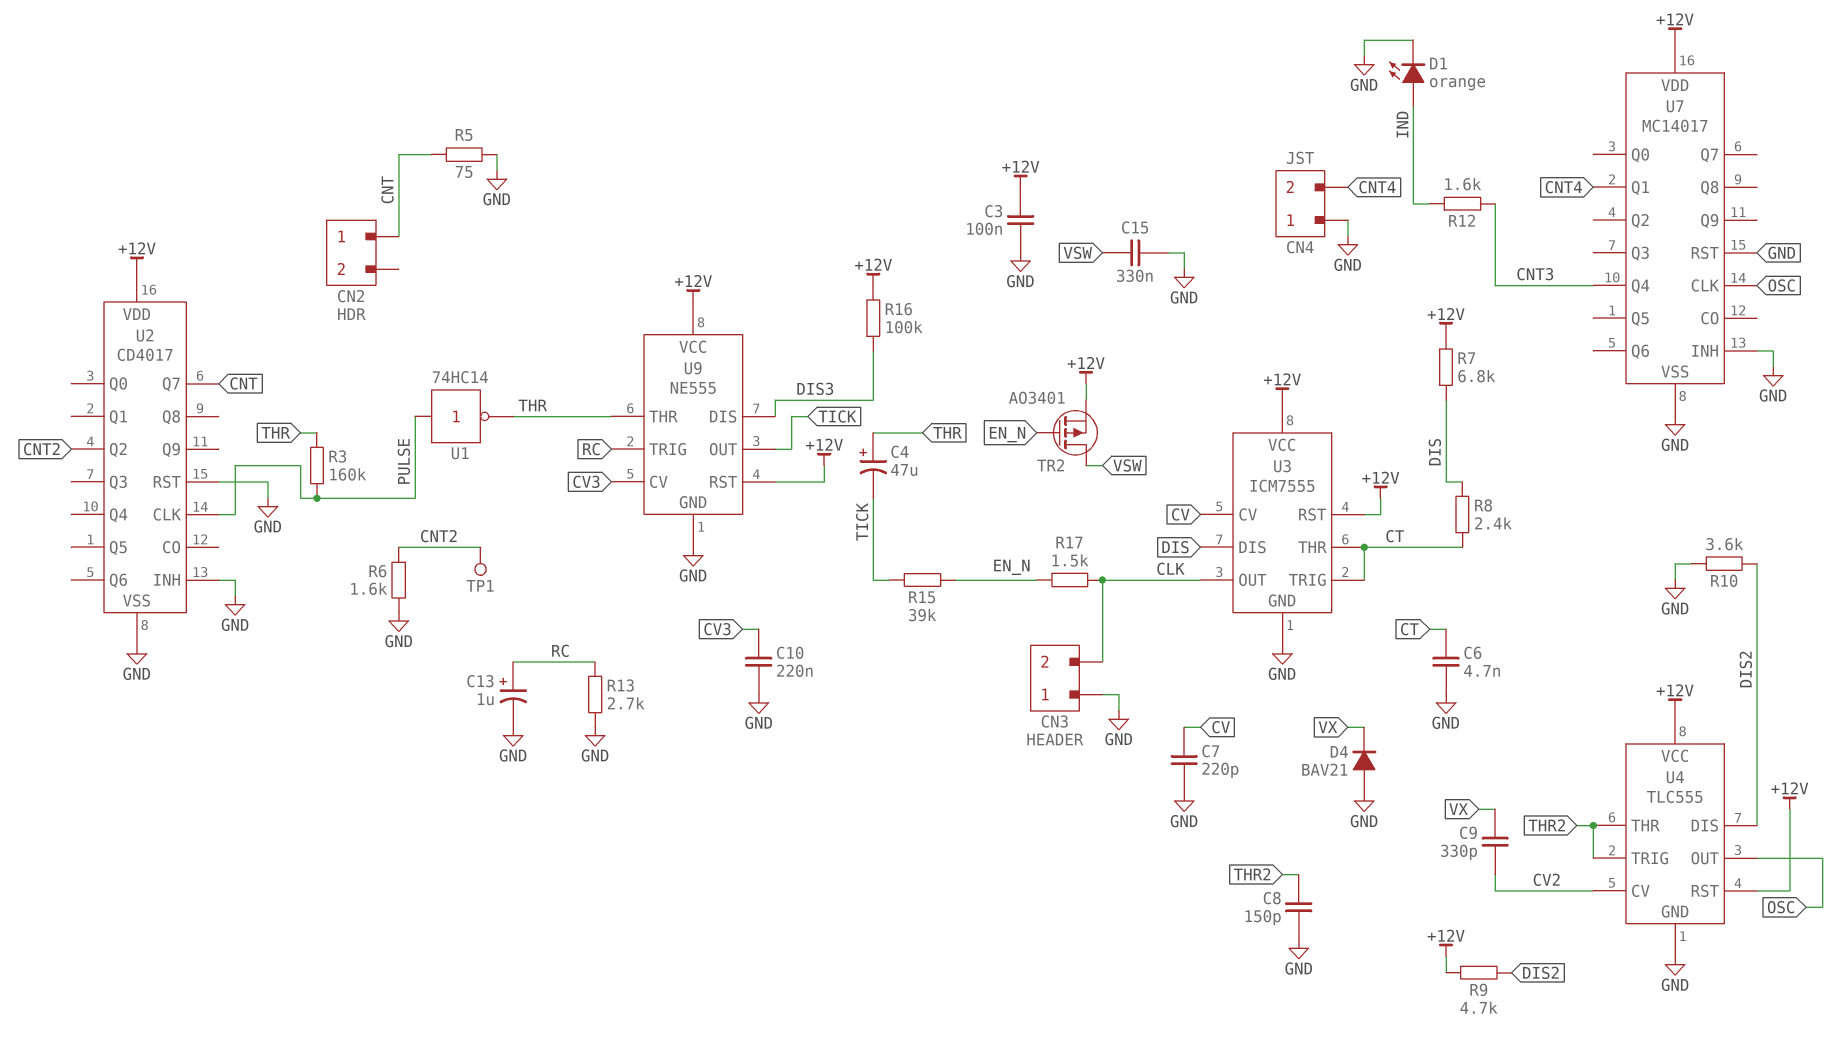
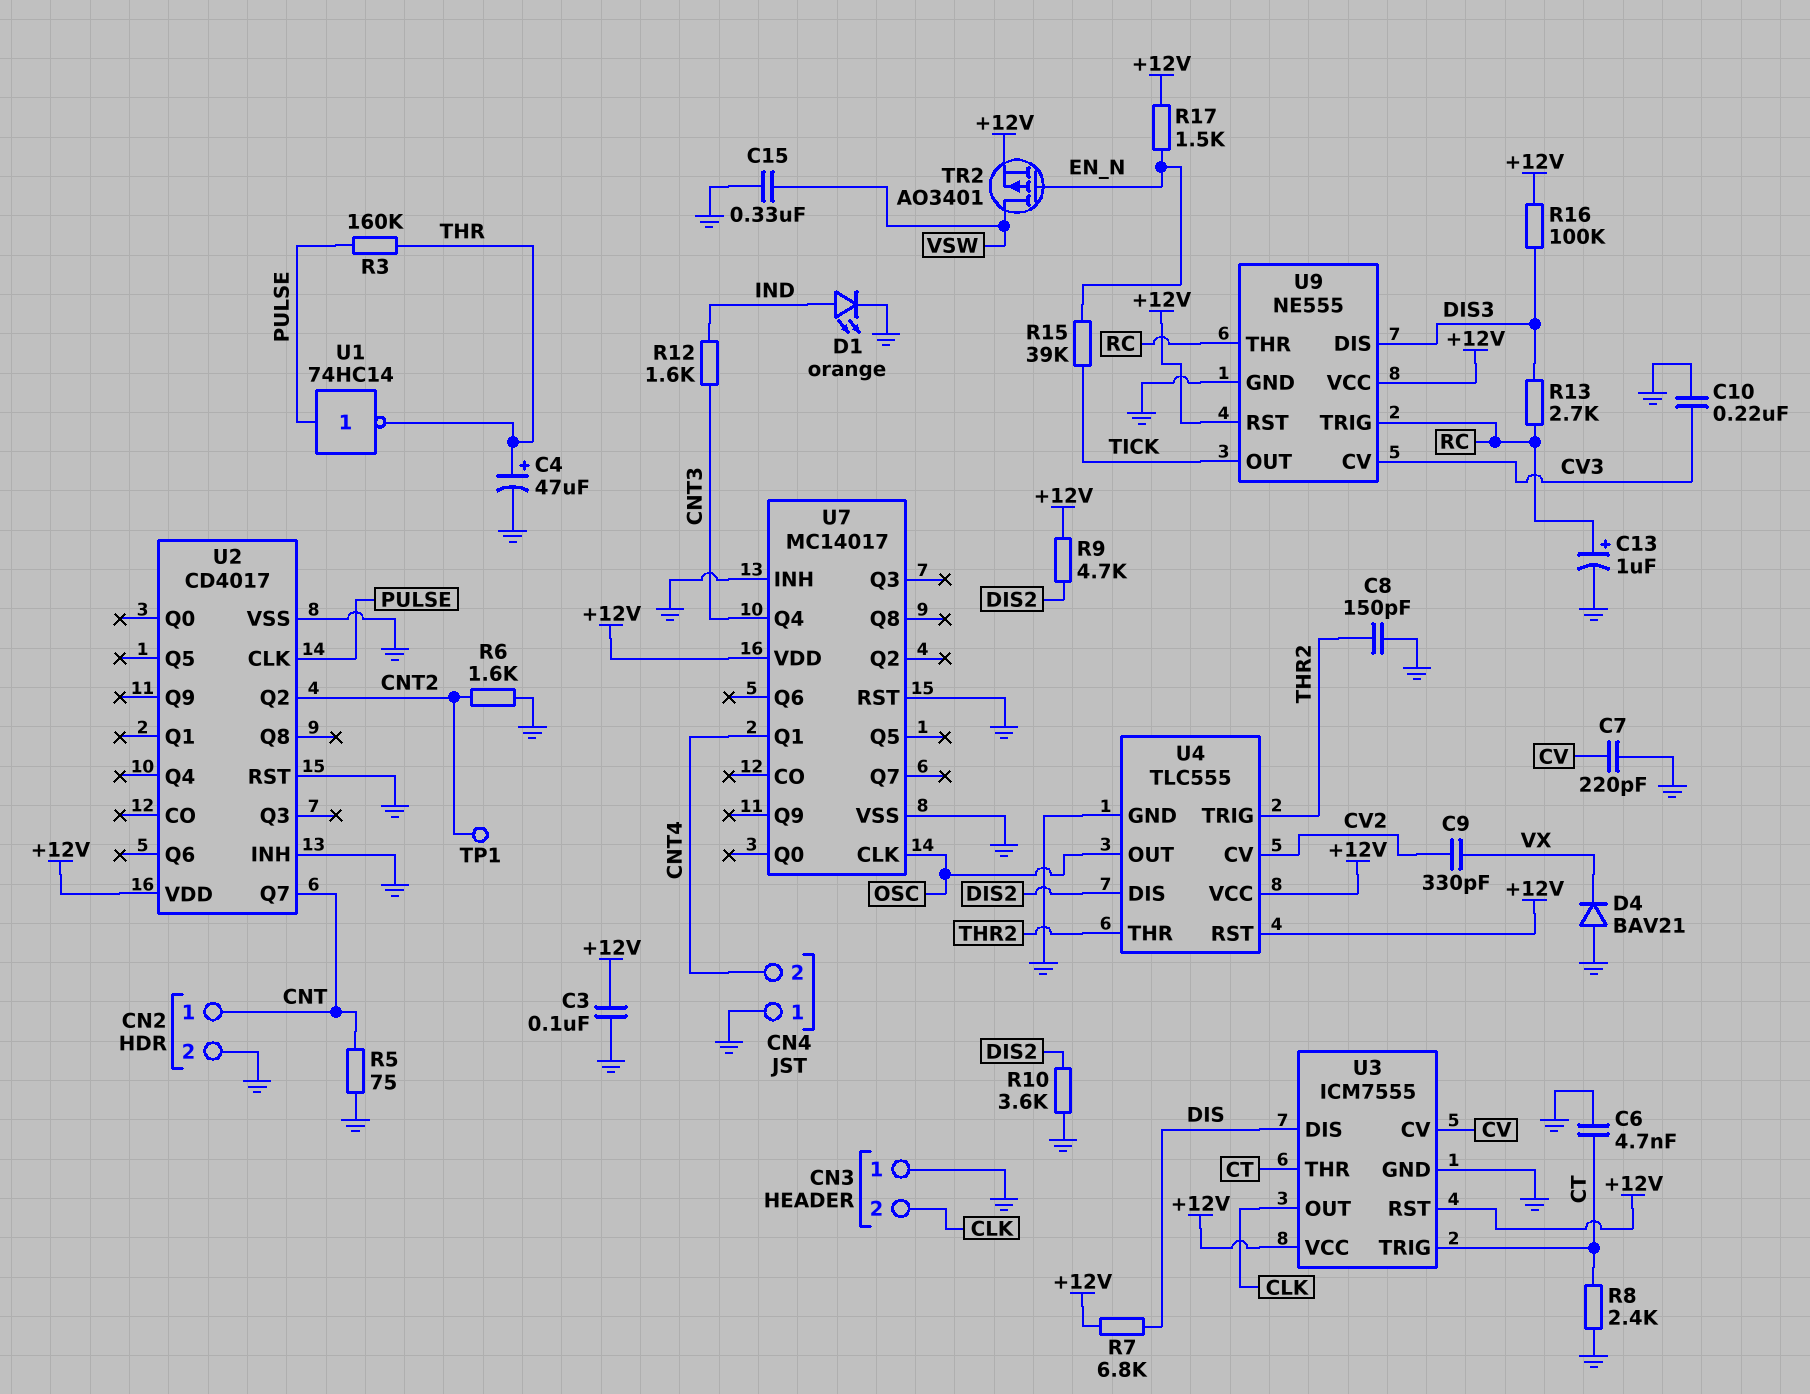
C4: 47uF (plus THR, minus TICK) -> 47uF (plus THR, minus GND)
CN2 pin 2: none -> GND
R8: 2.4k (CT, DIS) -> 2.4k (CT, GND)
R13: 2.7k (GND, RC) -> 2.7k (DIS3, RC)
R17: 1.5k (CLK, EN_N) -> 1.5k (+12V, EN_N)
U9 pin THR: THR -> RC

